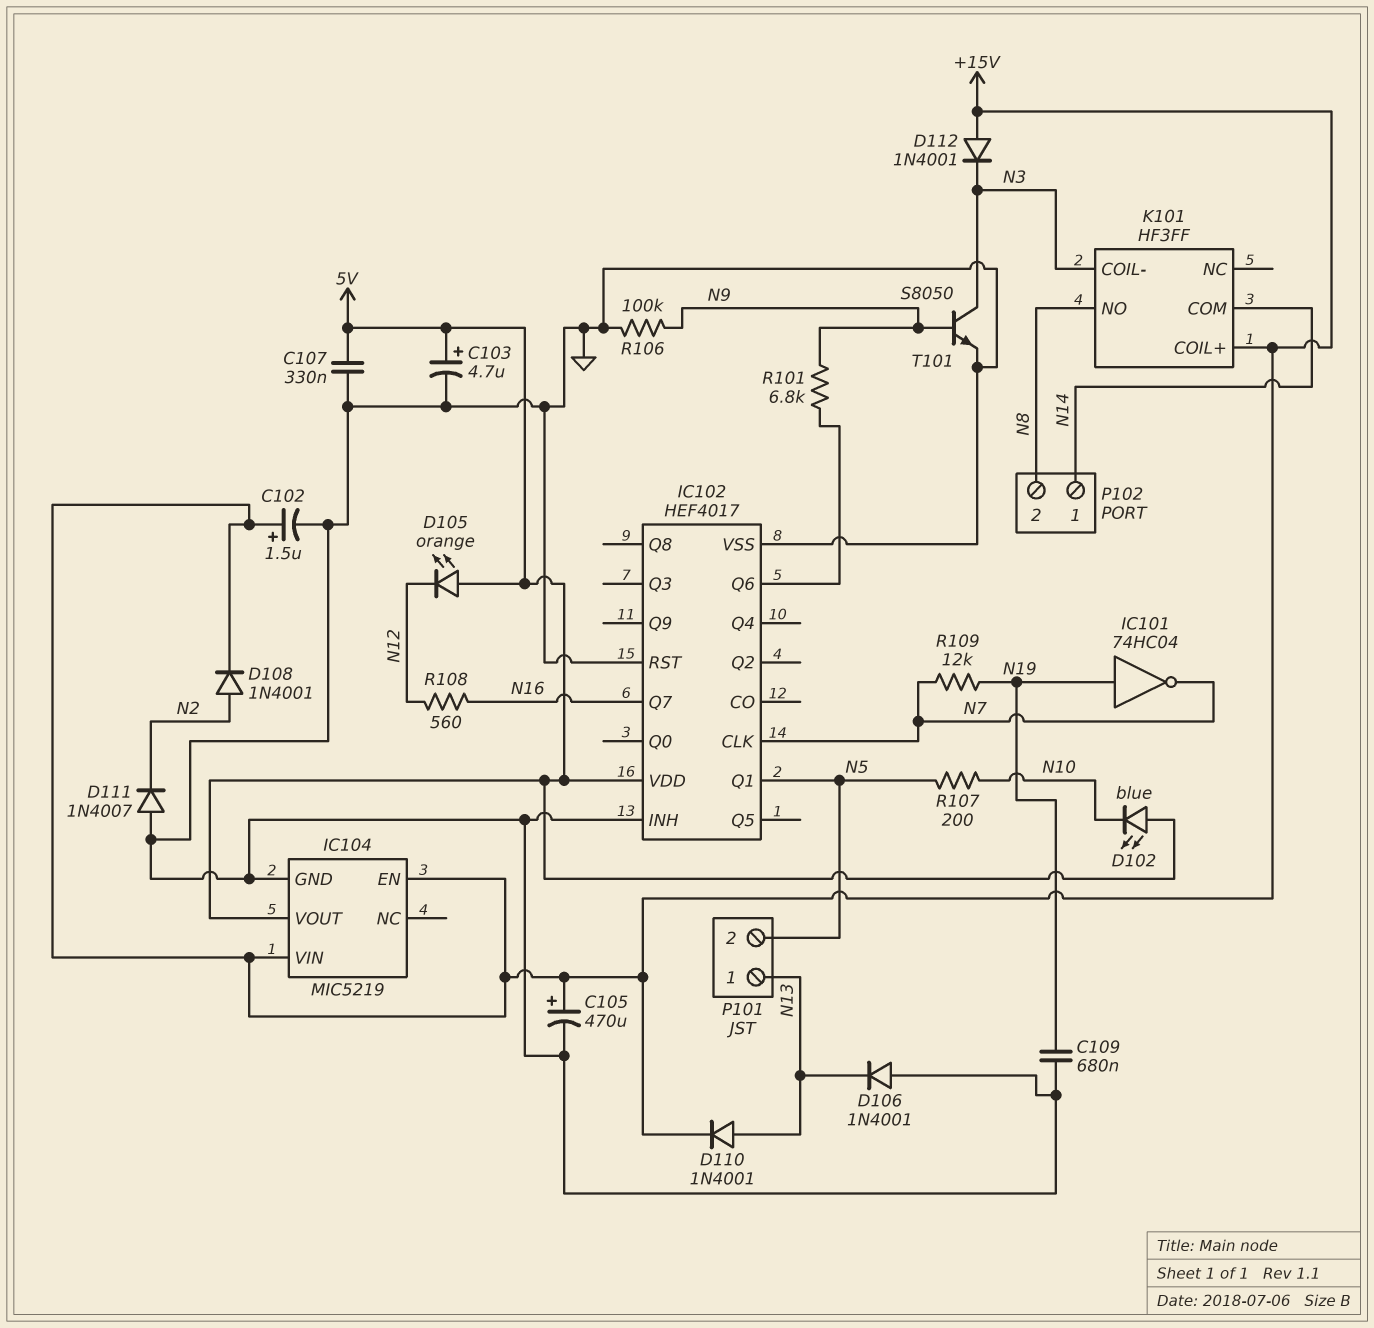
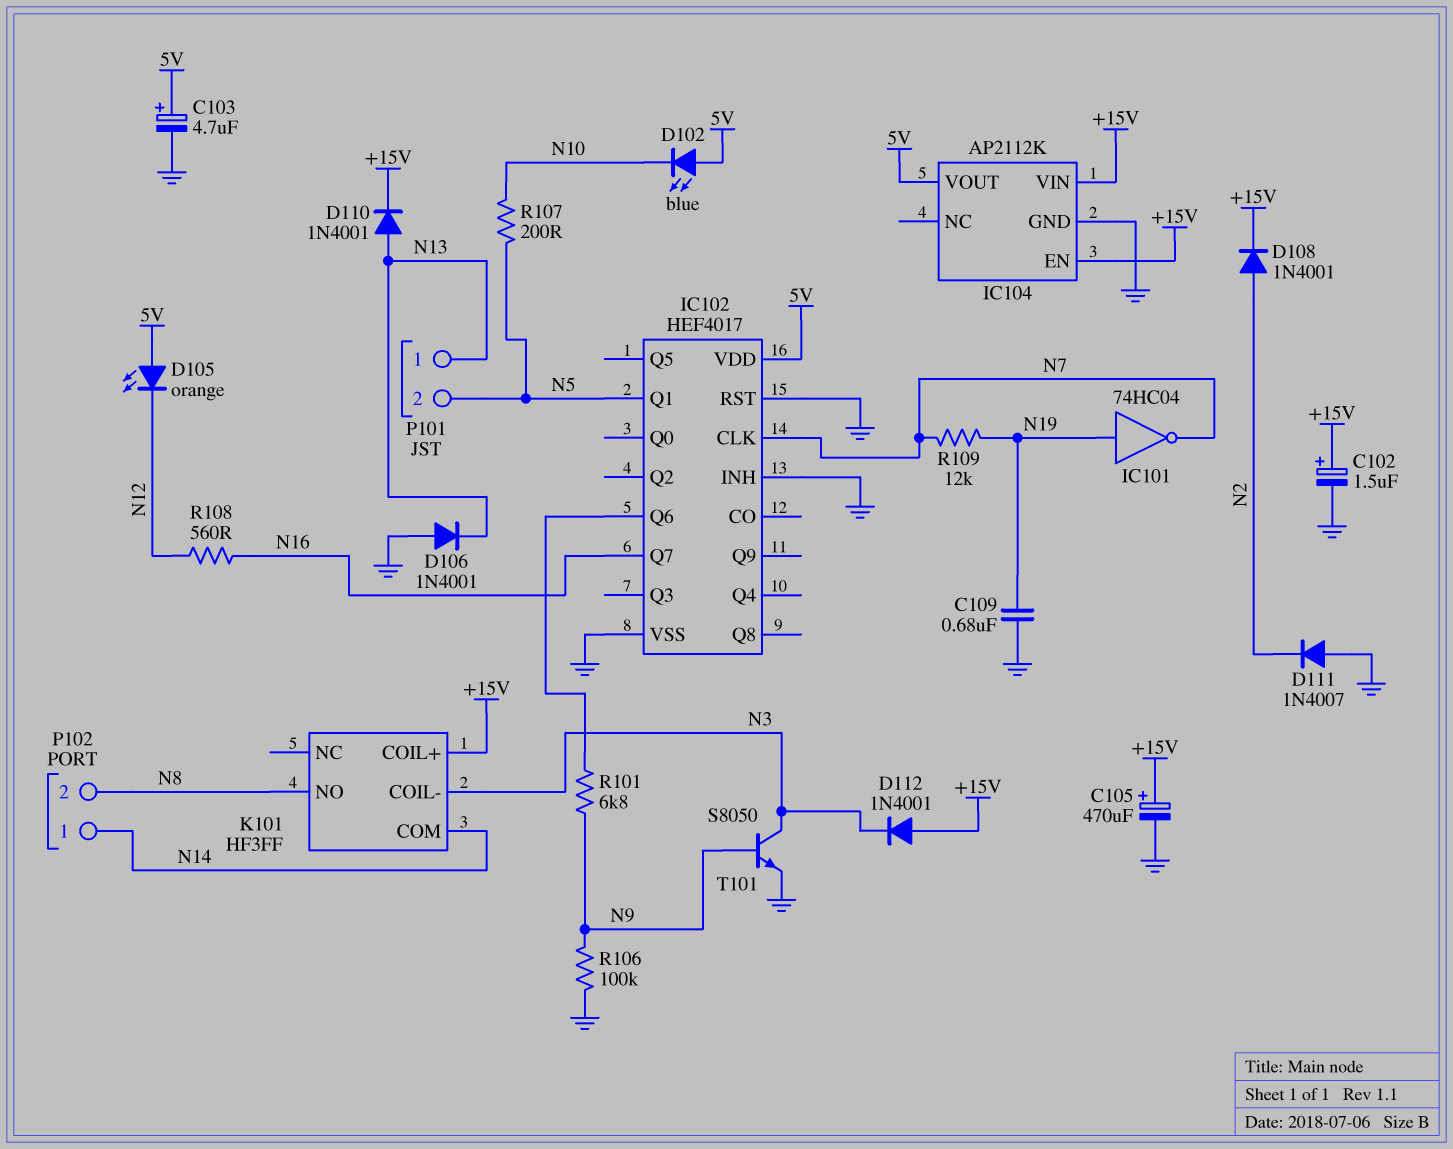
C107: 330nF (5V, GND) -> none
IC104: MIC5219 -> AP2112K

